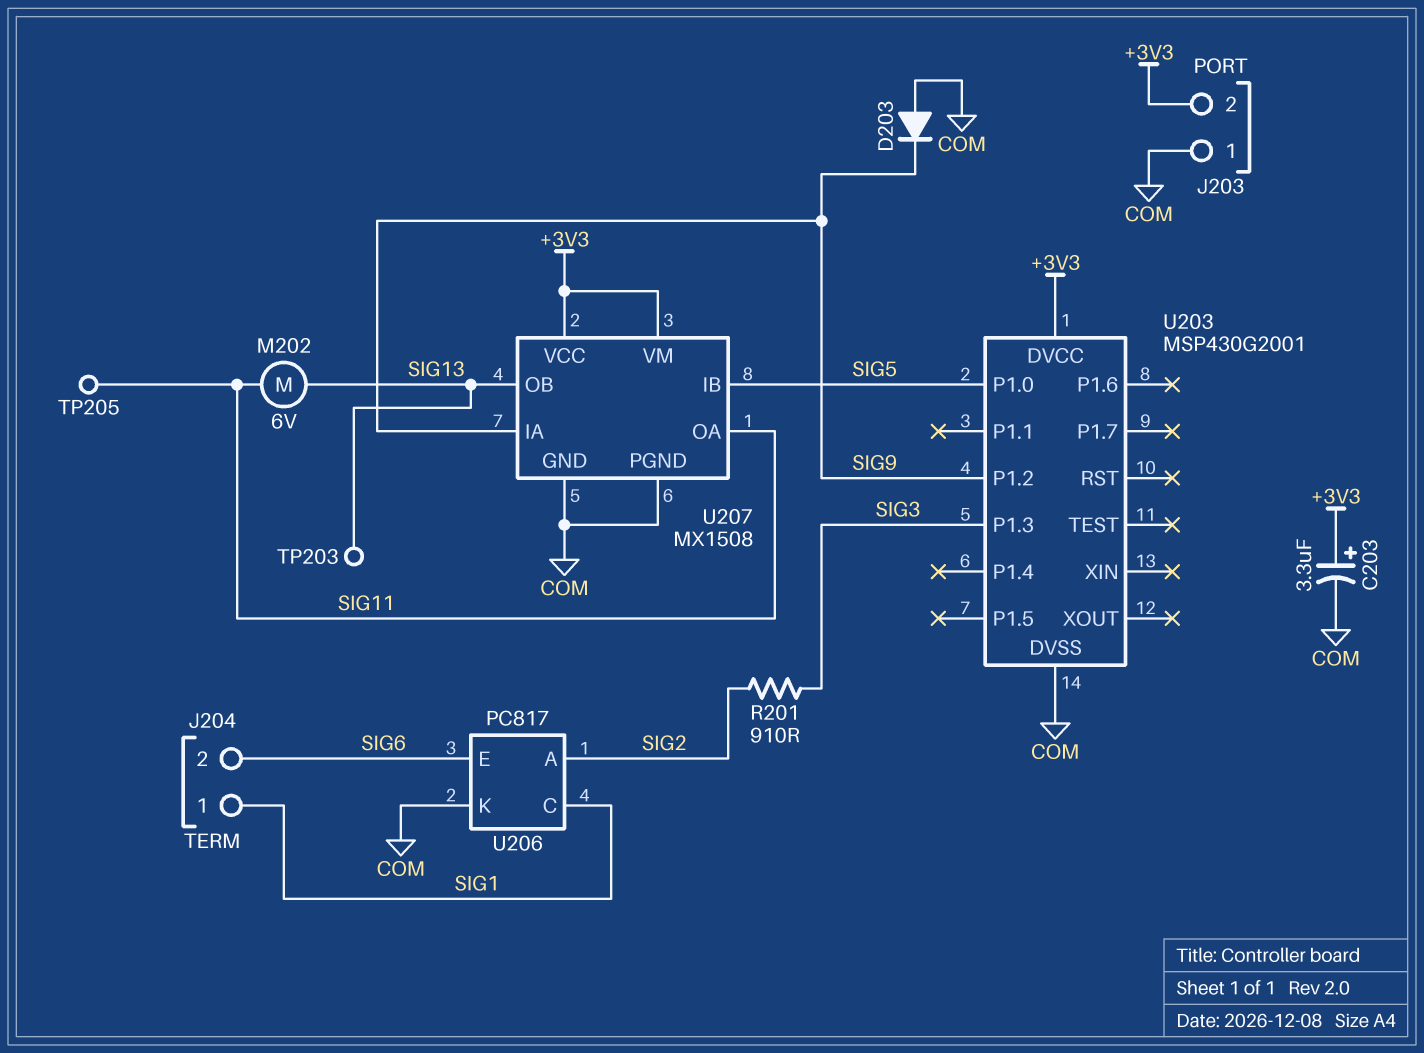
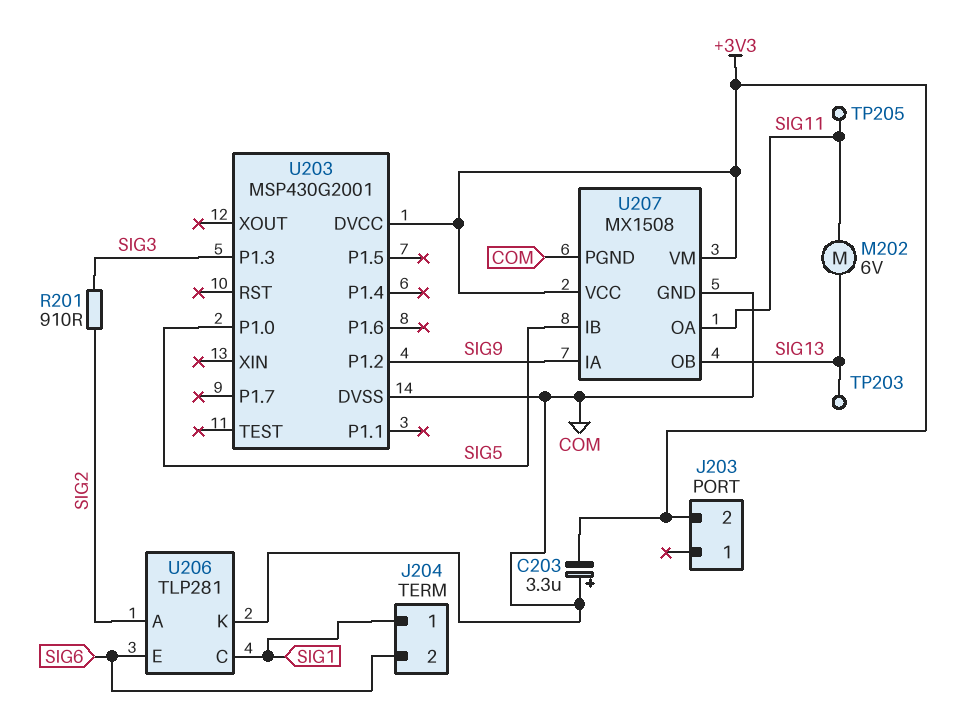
C203: 3.3uF (plus +3V3, minus COM) -> 3.3uF (plus COM, minus +3V3)
D203: diode (A COM, K SIG9) -> none
J203 pin 1: COM -> none
U206: PC817 -> TLP281

